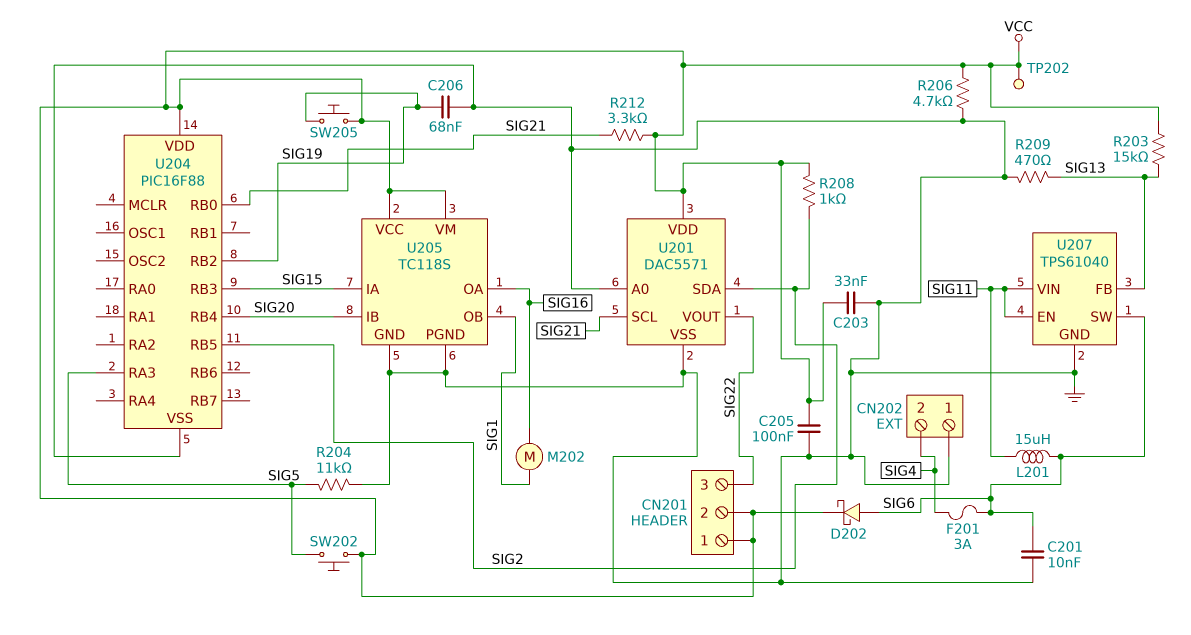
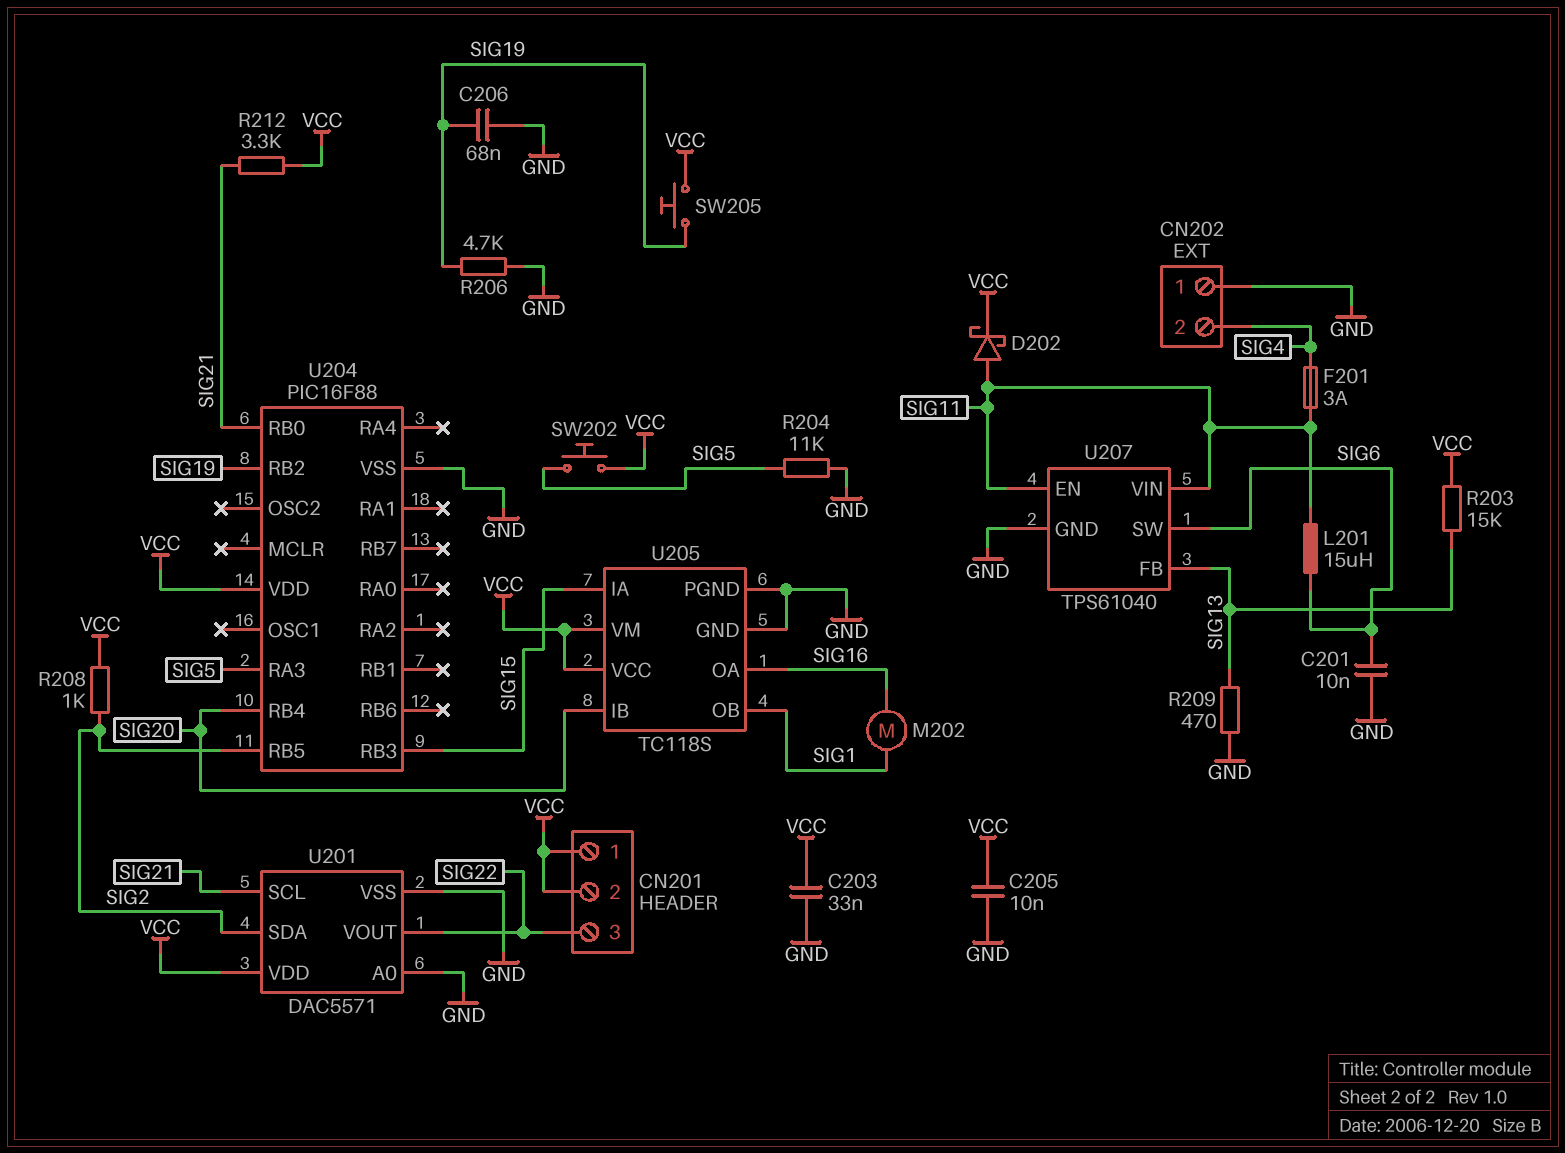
C205: 100nF (GND, VCC) -> 10nF (GND, VCC)
D202: schottky (A SIG6, K VCC) -> schottky (A SIG11, K VCC)
F201: 3A (SIG4, SIG6) -> 3A (SIG4, SIG11)
R206: 4.7k (GND, VCC) -> 4.7k (GND, SIG19)
TP202: test point (VCC) -> none

